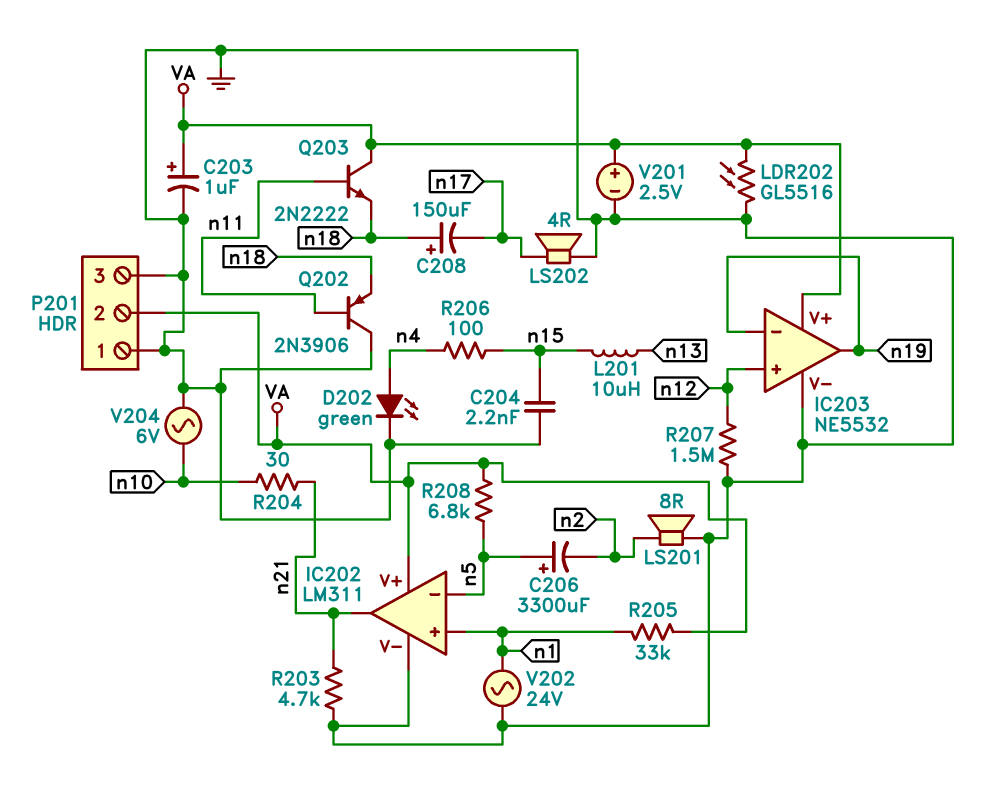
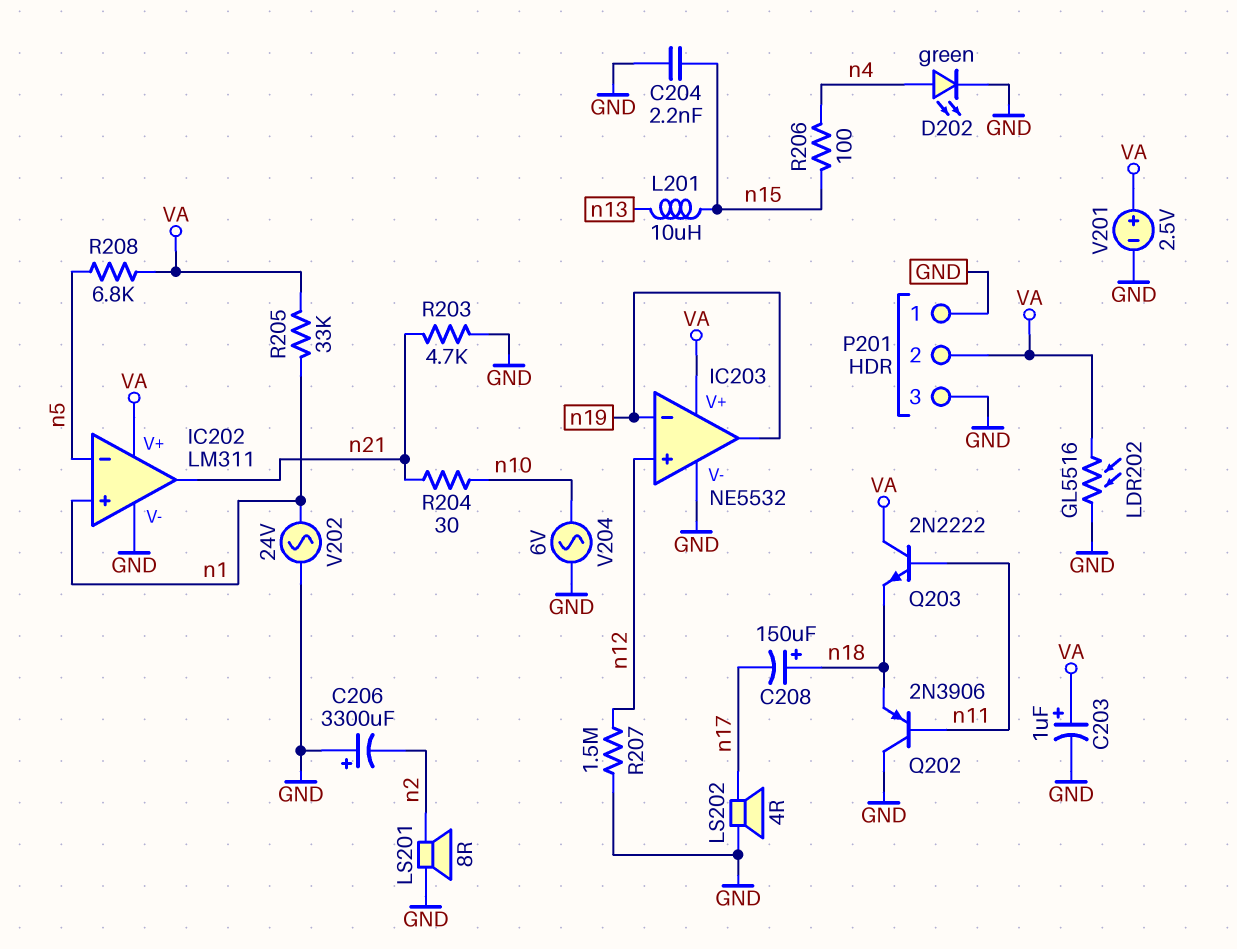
C206: 3300uF (plus n5, minus n2) -> 3300uF (plus GND, minus n2)

